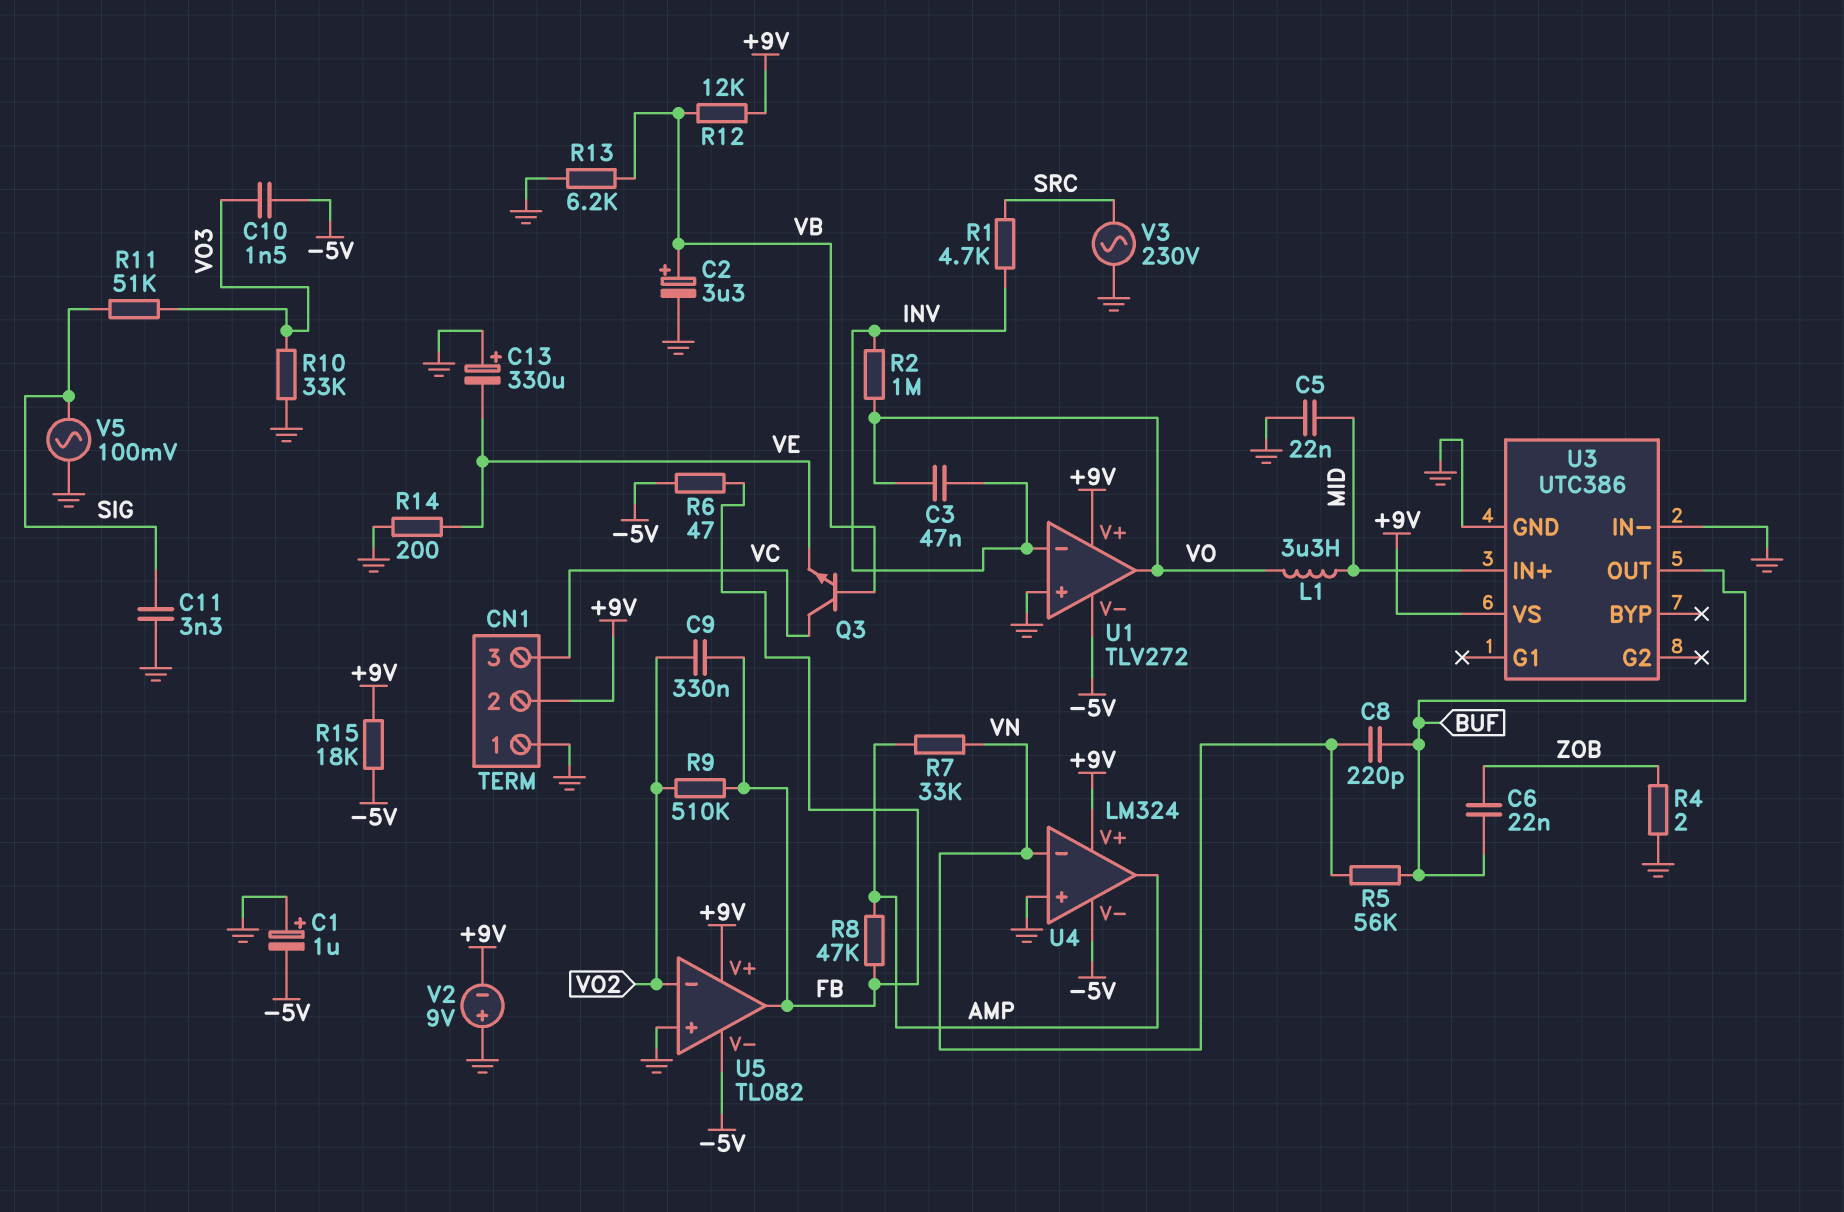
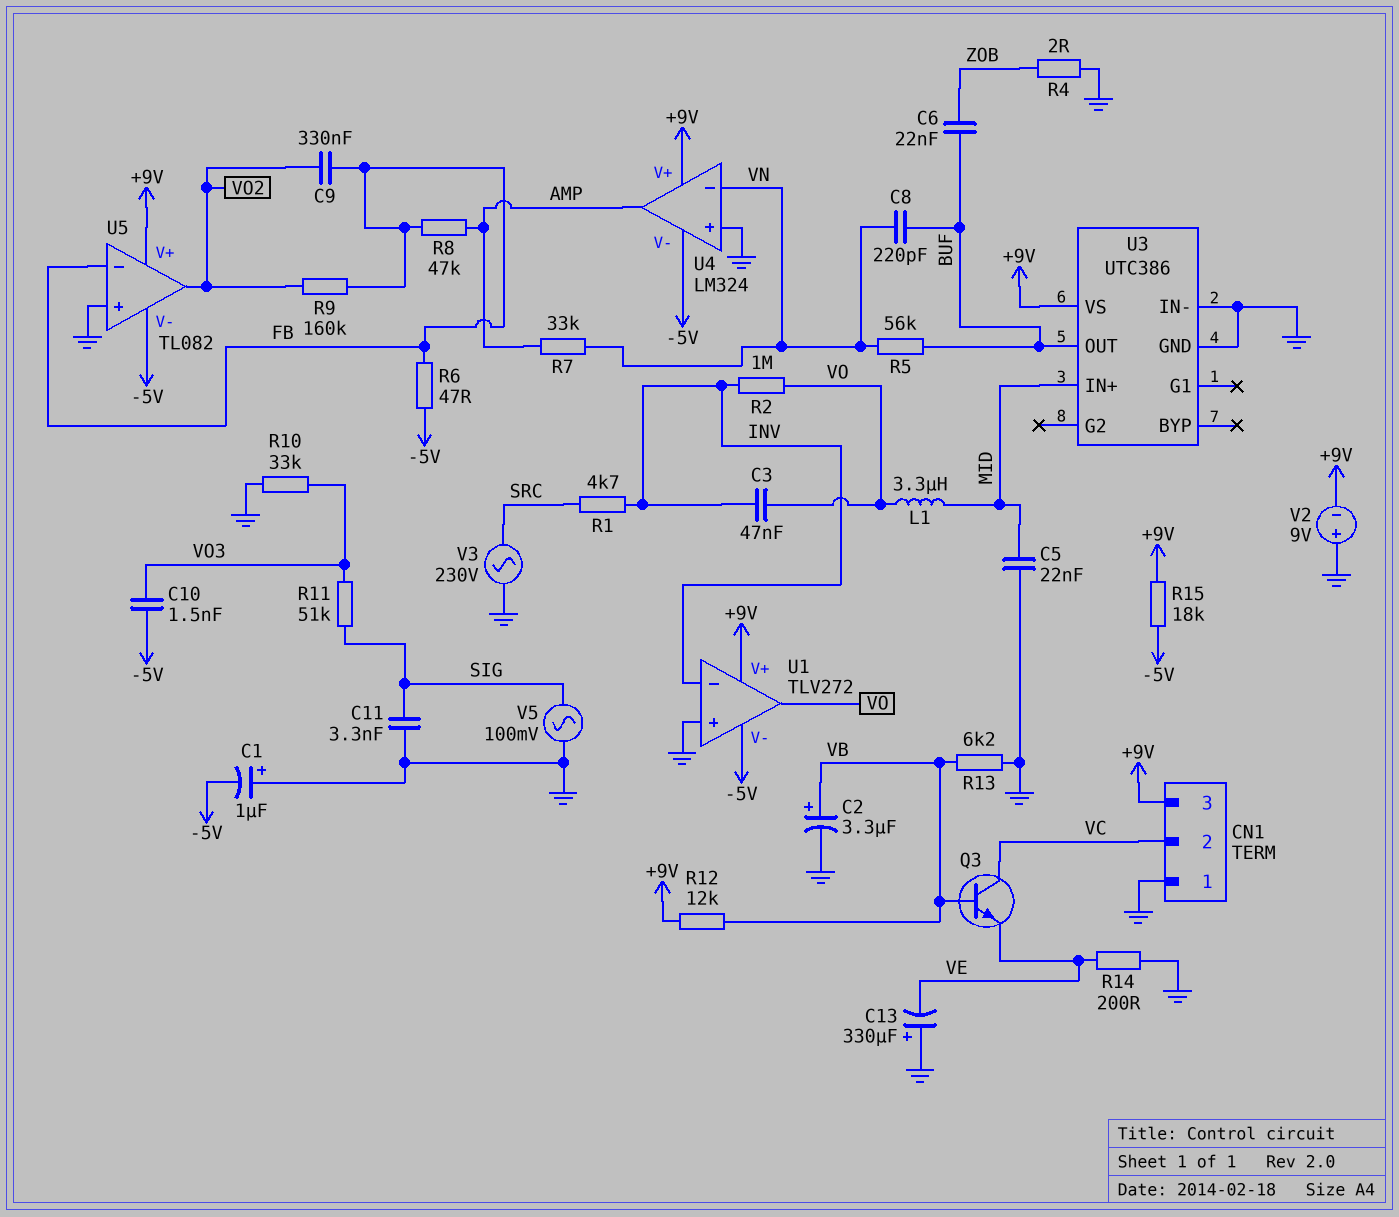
CN1 pin 2: +9V -> VC
CN1 pin 3: VC -> +9V
R9: 510k (FB, VO2) -> 160k (FB, VO2)
U5 pin in-: VO2 -> FB
U5 pin out: FB -> VO2

